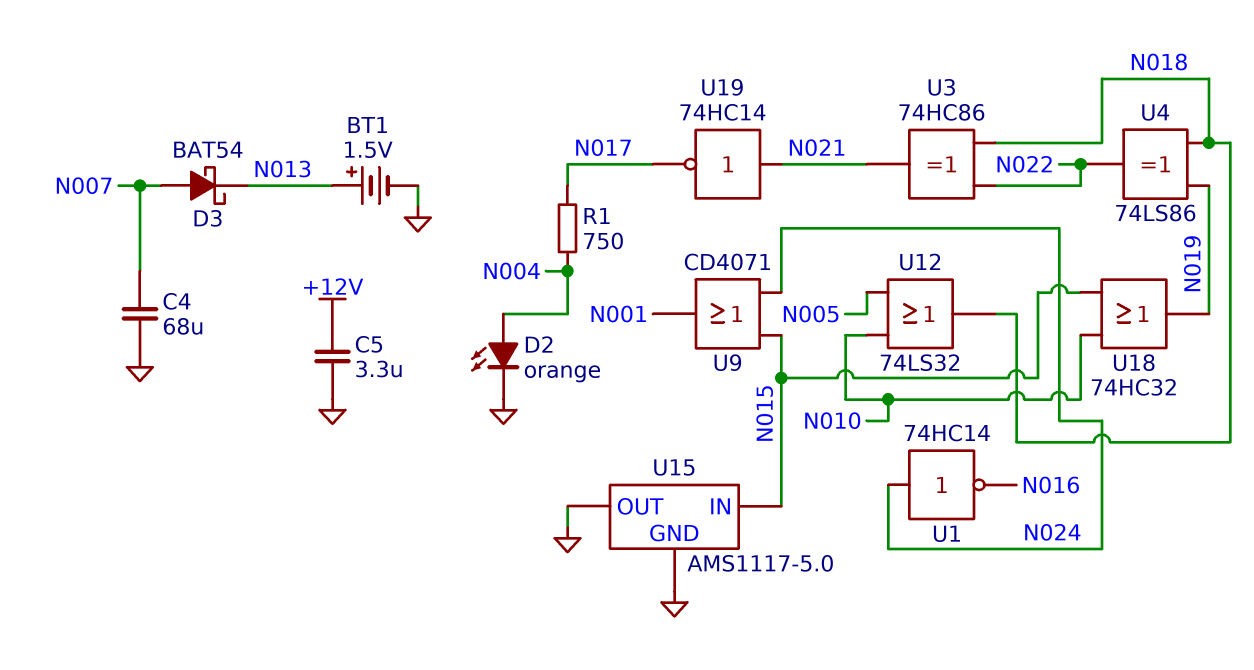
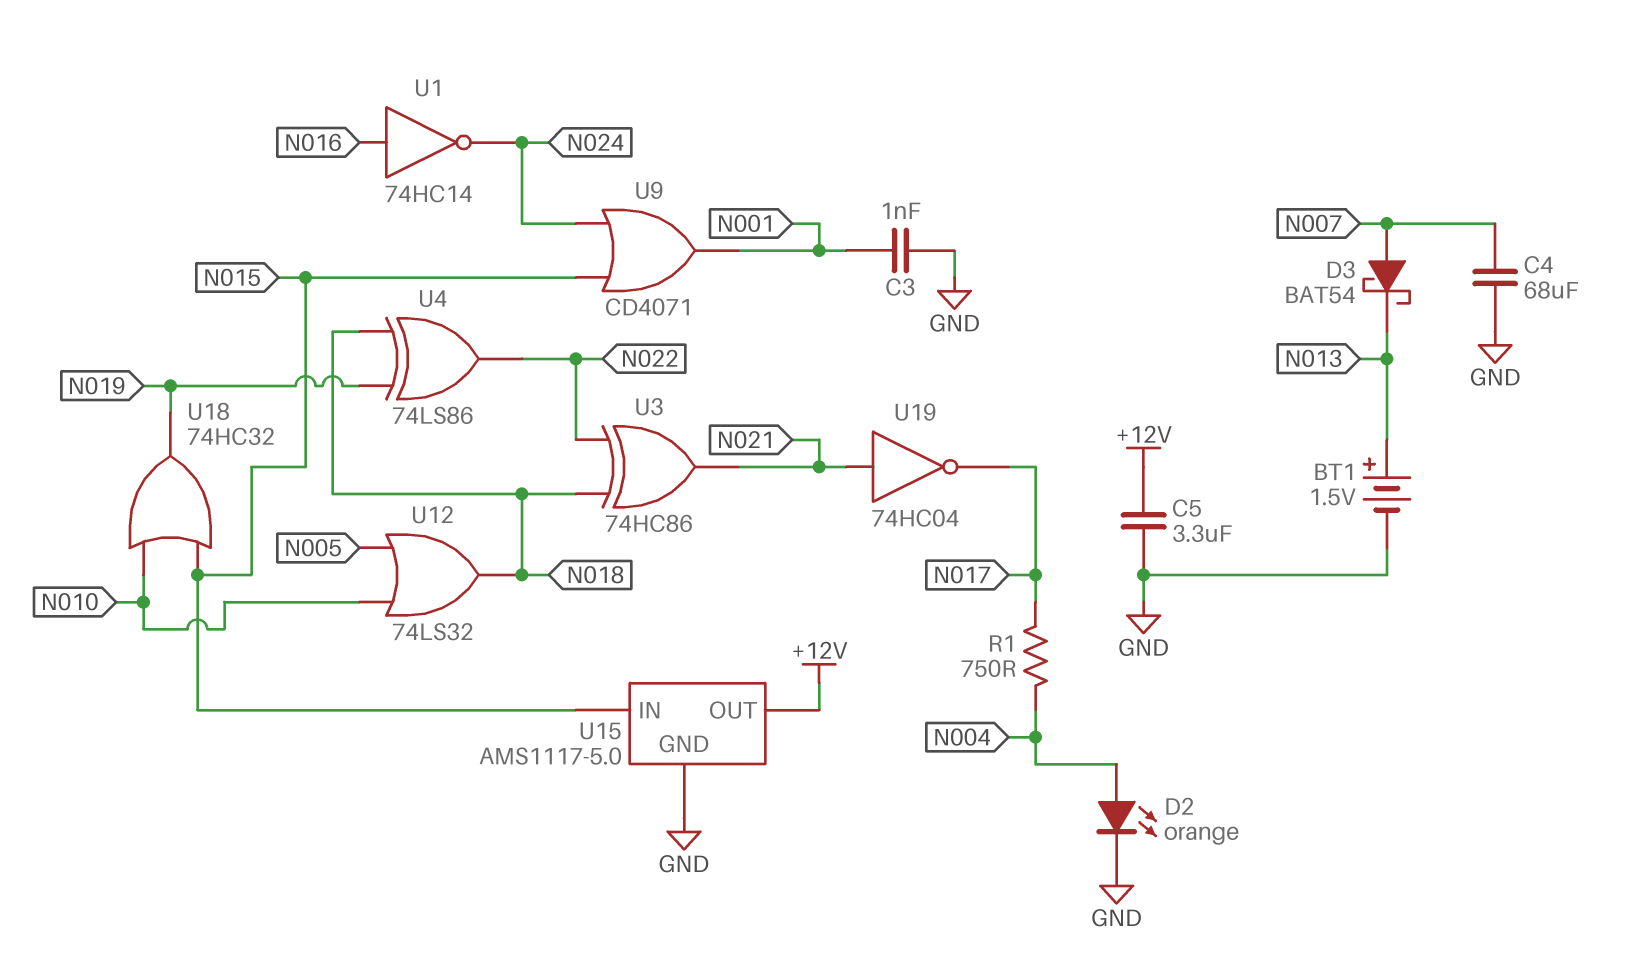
C3: none -> 1nF (GND, N001)
U1: NOT 74HC14 (in N024, out N016) -> NOT 74HC14 (in N016, out N024)
U15 pin OUT: GND -> +12V
U19: NOT 74HC14 (in N021, out N017) -> NOT 74HC04 (in N021, out N017)

